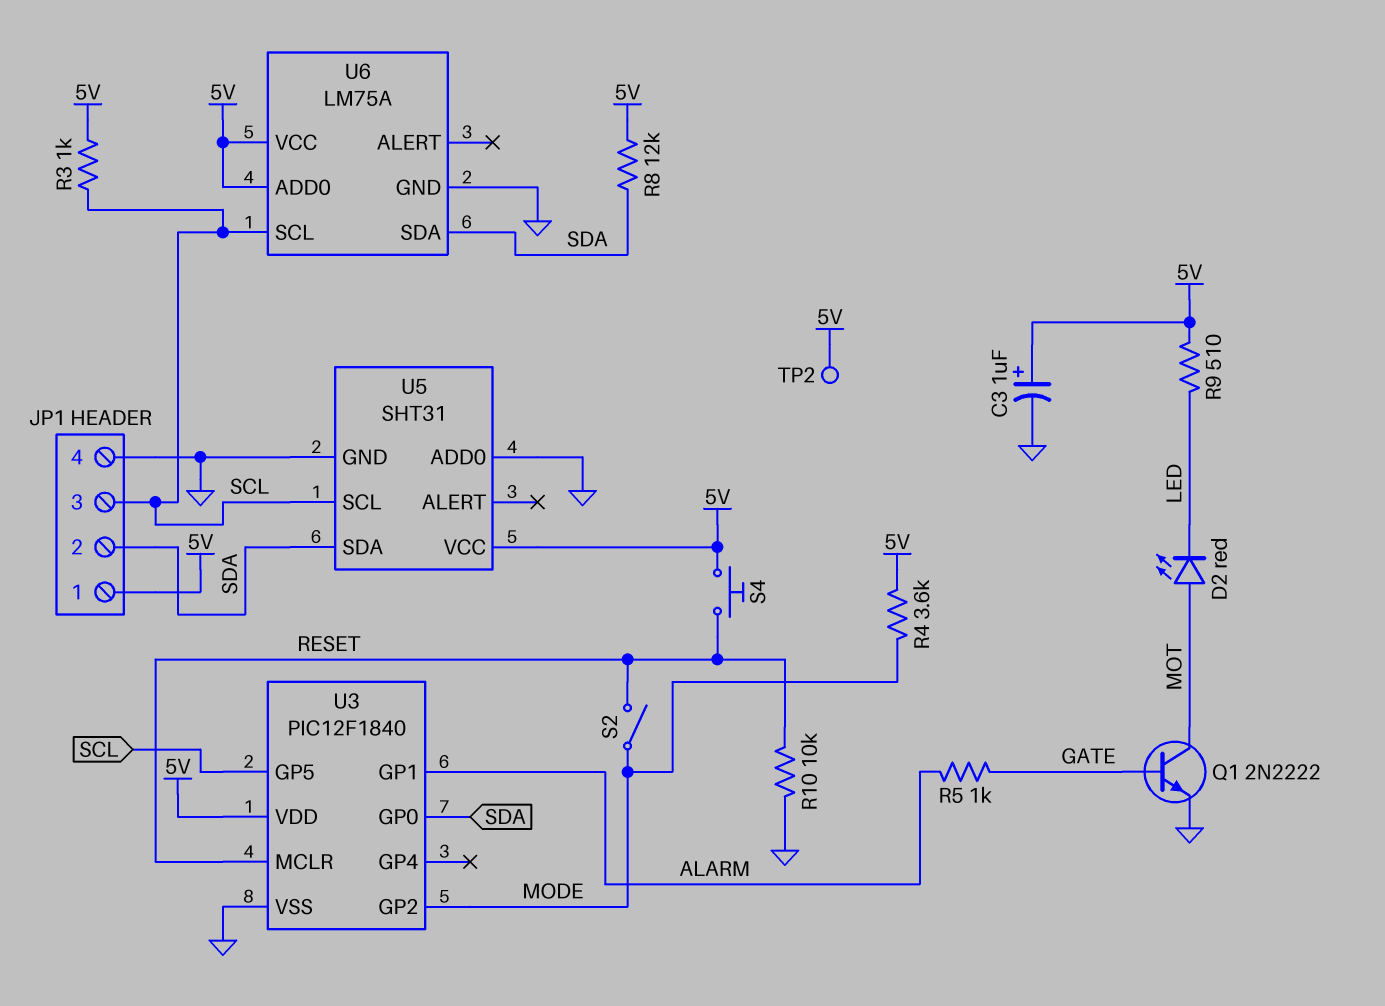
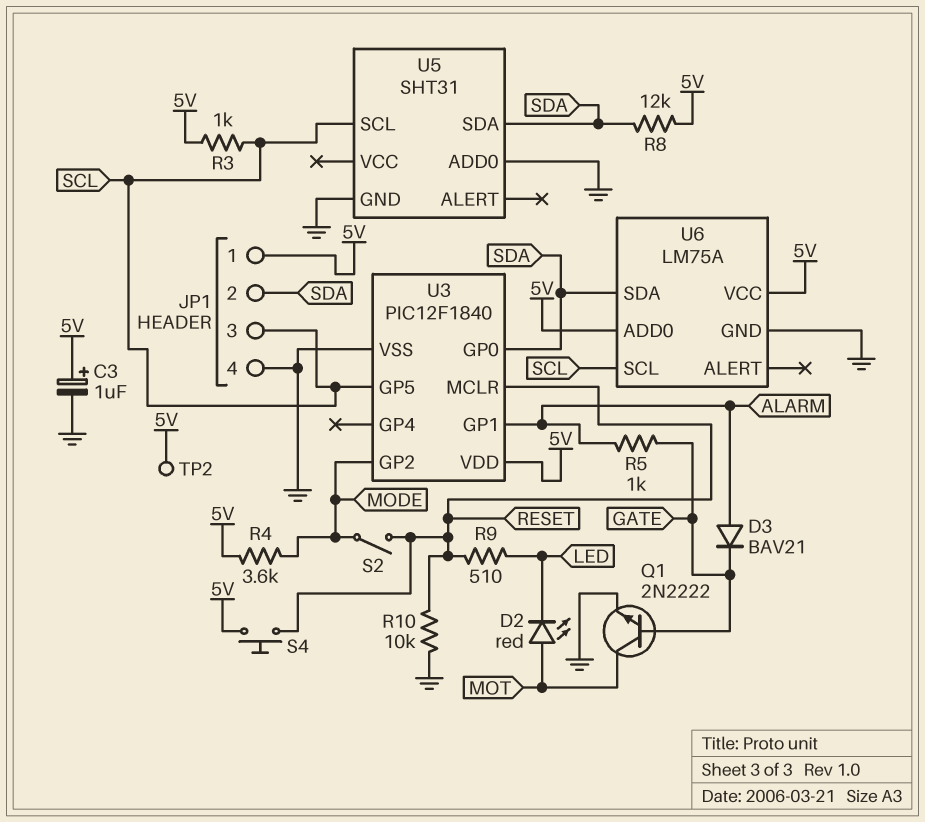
D3: none -> diode BAV21 (A ALARM, K GATE)
R9: 510 (5V, LED) -> 510 (LED, RESET)
U5 pin VCC: 5V -> none

